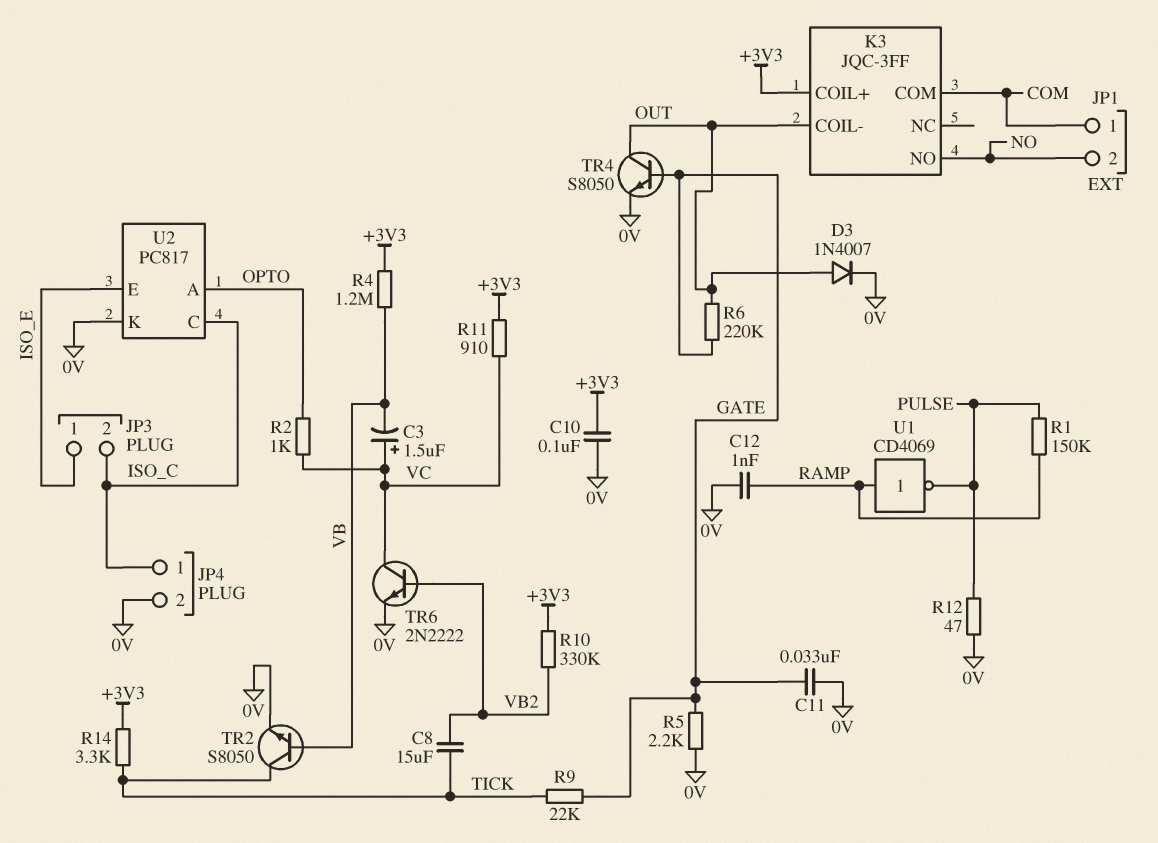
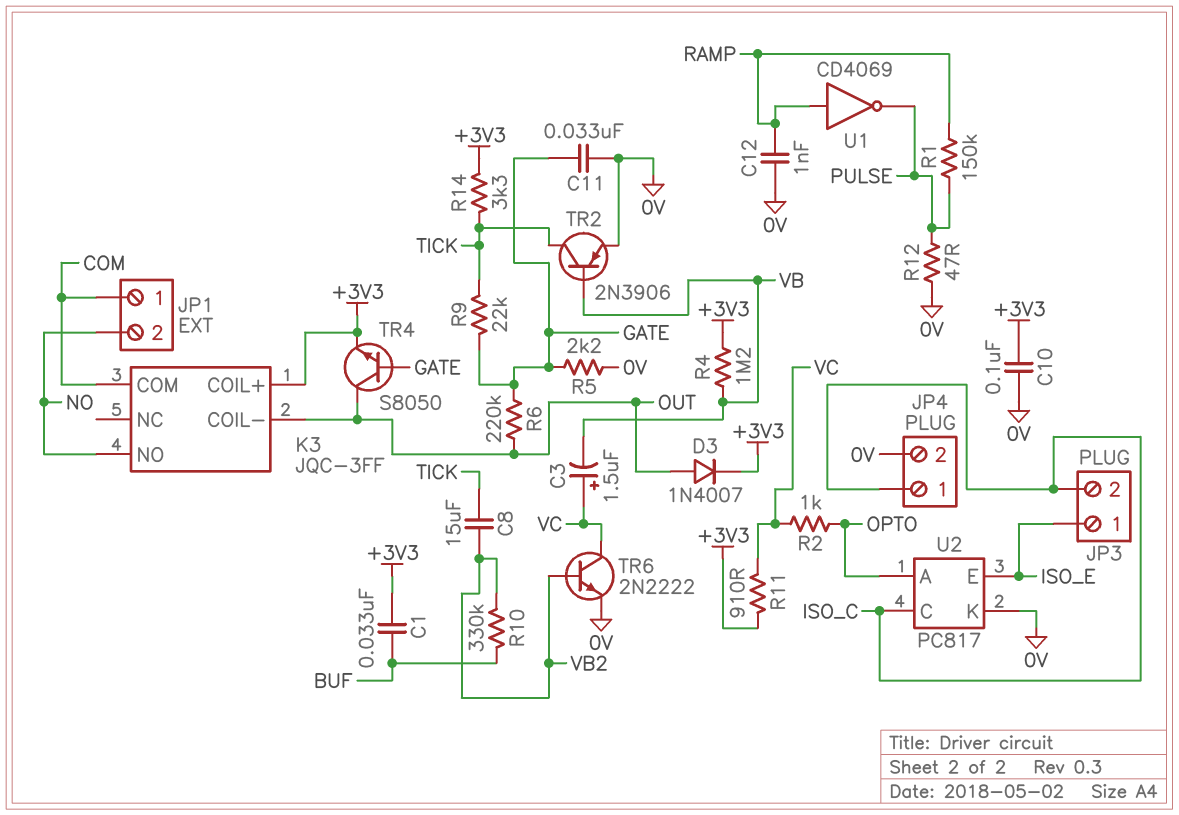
C1: none -> 33nF (+3V3, BUF)
D3: diode 1N4007 (A OUT, K 0V) -> diode 1N4007 (A OUT, K +3V3)
R10: 330k (+3V3, VB2) -> 330k (BUF, VB2)
TR2: NPN S8050 (B VB, C TICK, E 0V) -> PNP 2N3906 (B VB, C TICK, E 0V)
TR4: NPN S8050 (B GATE, C OUT, E 0V) -> NPN S8050 (B GATE, C OUT, E +3V3)

